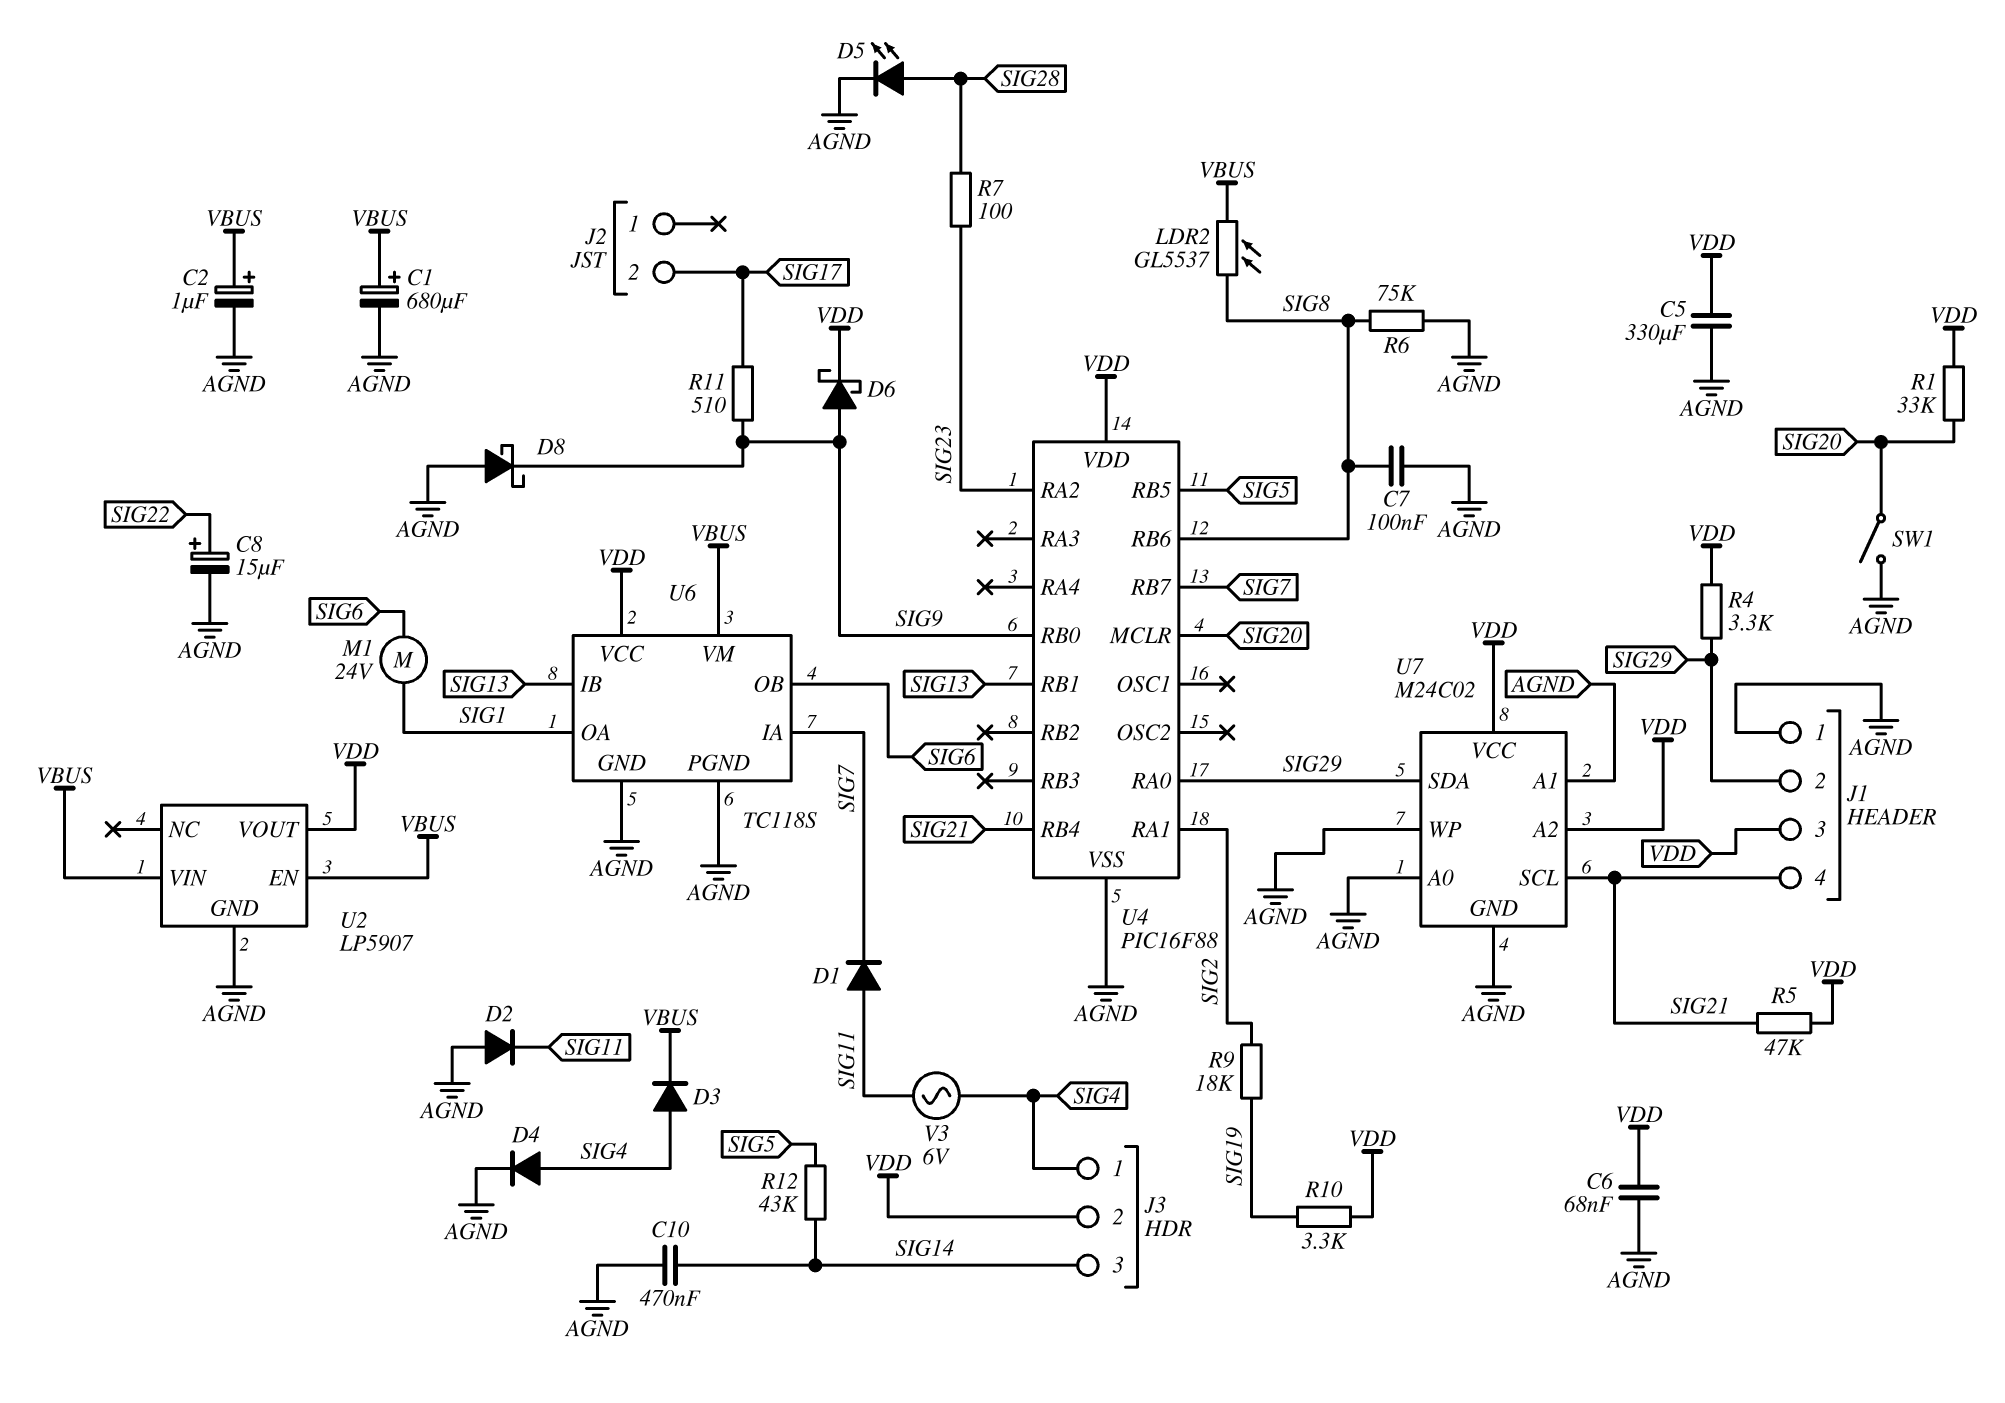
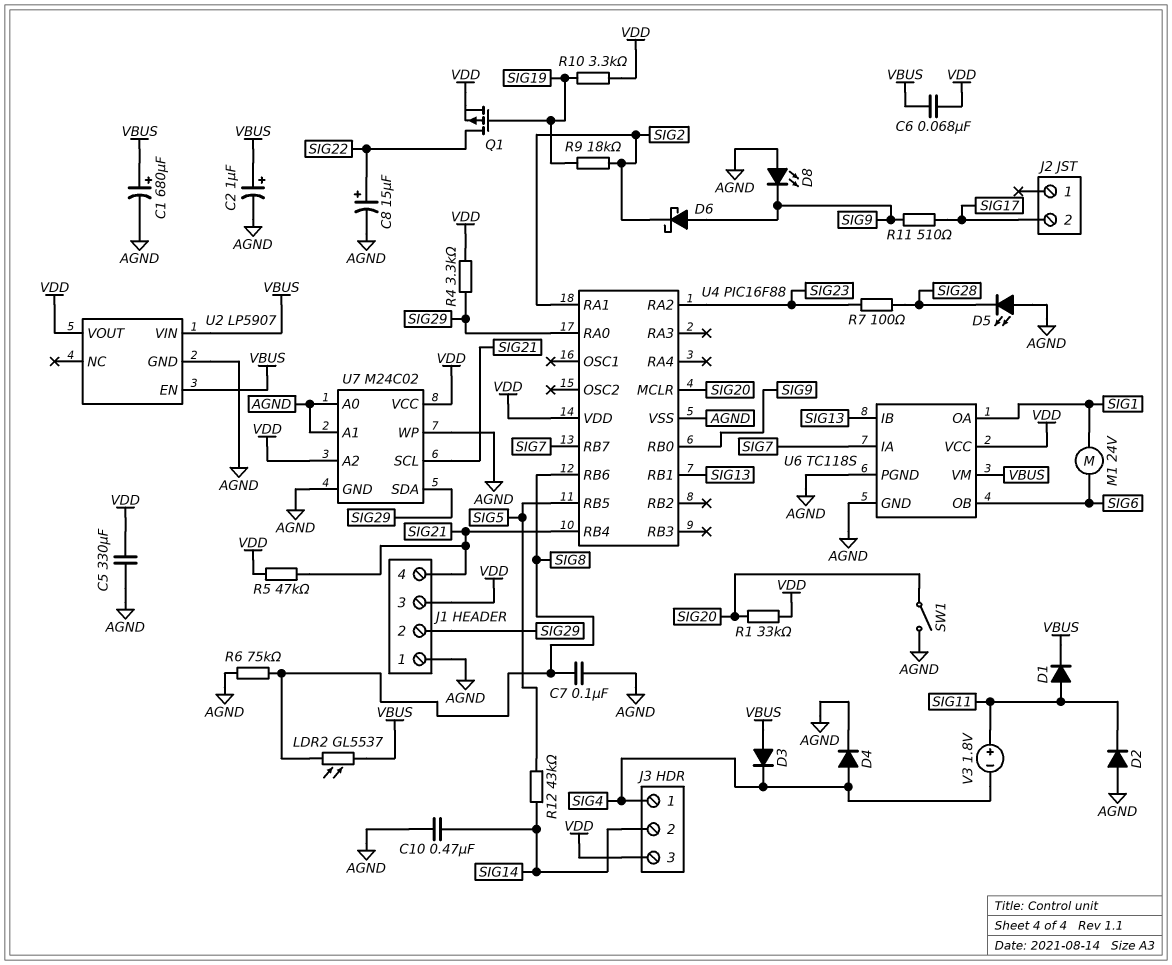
C6: 68nF (AGND, VDD) -> 68nF (VBUS, VDD)
D1: diode (A SIG11, K SIG7) -> diode (A SIG11, K VBUS)
D3: diode (A SIG4, K VBUS) -> diode (A VBUS, K SIG4)
D5: LED (A SIG28, K AGND) -> LED (A AGND, K SIG28)
D6: schottky (A SIG9, K VDD) -> schottky (A SIG9, K SIG2)
D8: schottky (A AGND, K SIG9) -> LED (A AGND, K SIG9)
J3 pin 2: VDD -> SIG14
J3 pin 3: SIG14 -> VDD
Q1: none -> PMOS (G SIG19, D SIG22, S VDD)
V3: AC 6V (SIG4, SIG11) -> 1.8V (plus SIG11, minus SIG4)

